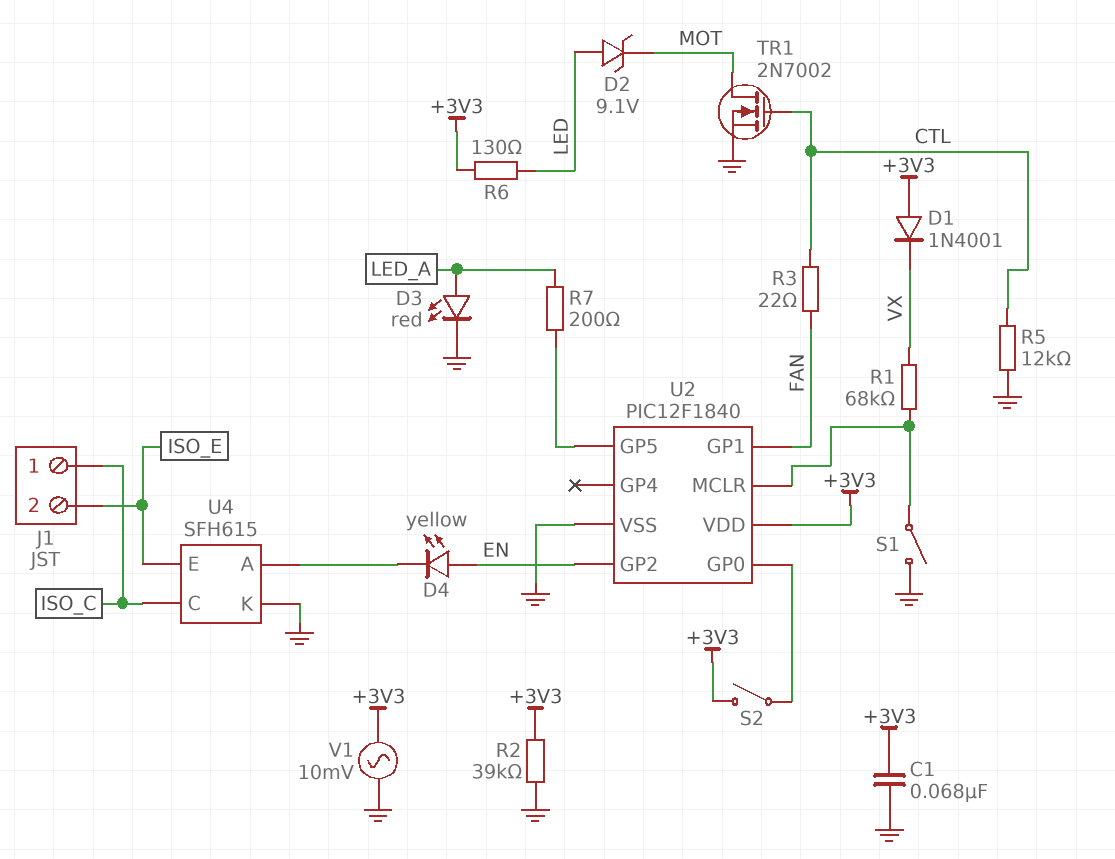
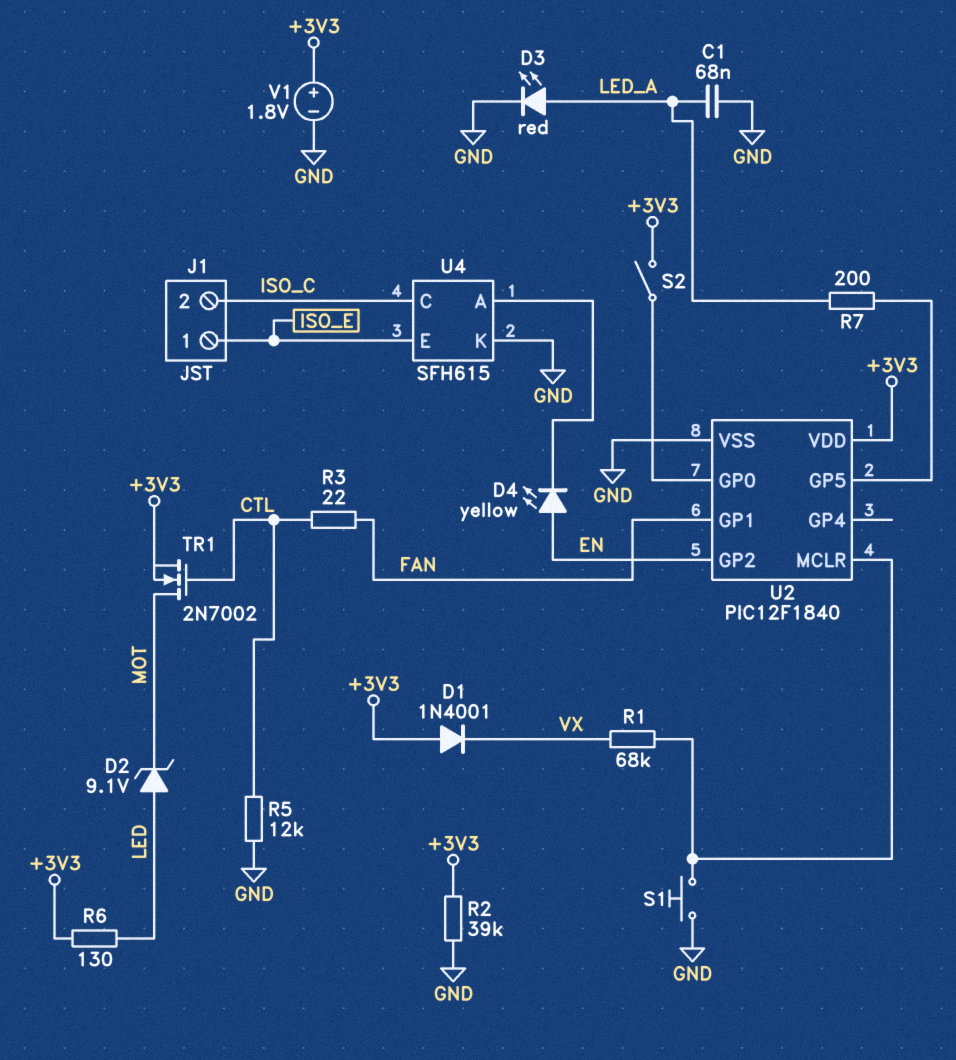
C1: 68nF (+3V3, GND) -> 68nF (GND, LED_A)
J1 pin 1: ISO_C -> ISO_E
J1 pin 2: ISO_E -> ISO_C
S1: switch (GND, U2/MCLR) -> button (GND, U2/MCLR)
TR1: NMOS 2N7002 (G CTL, D MOT, S GND) -> NMOS 2N7002 (G CTL, D MOT, S +3V3)
V1: AC 10mV (+3V3, GND) -> 1.8V (plus +3V3, minus GND)

